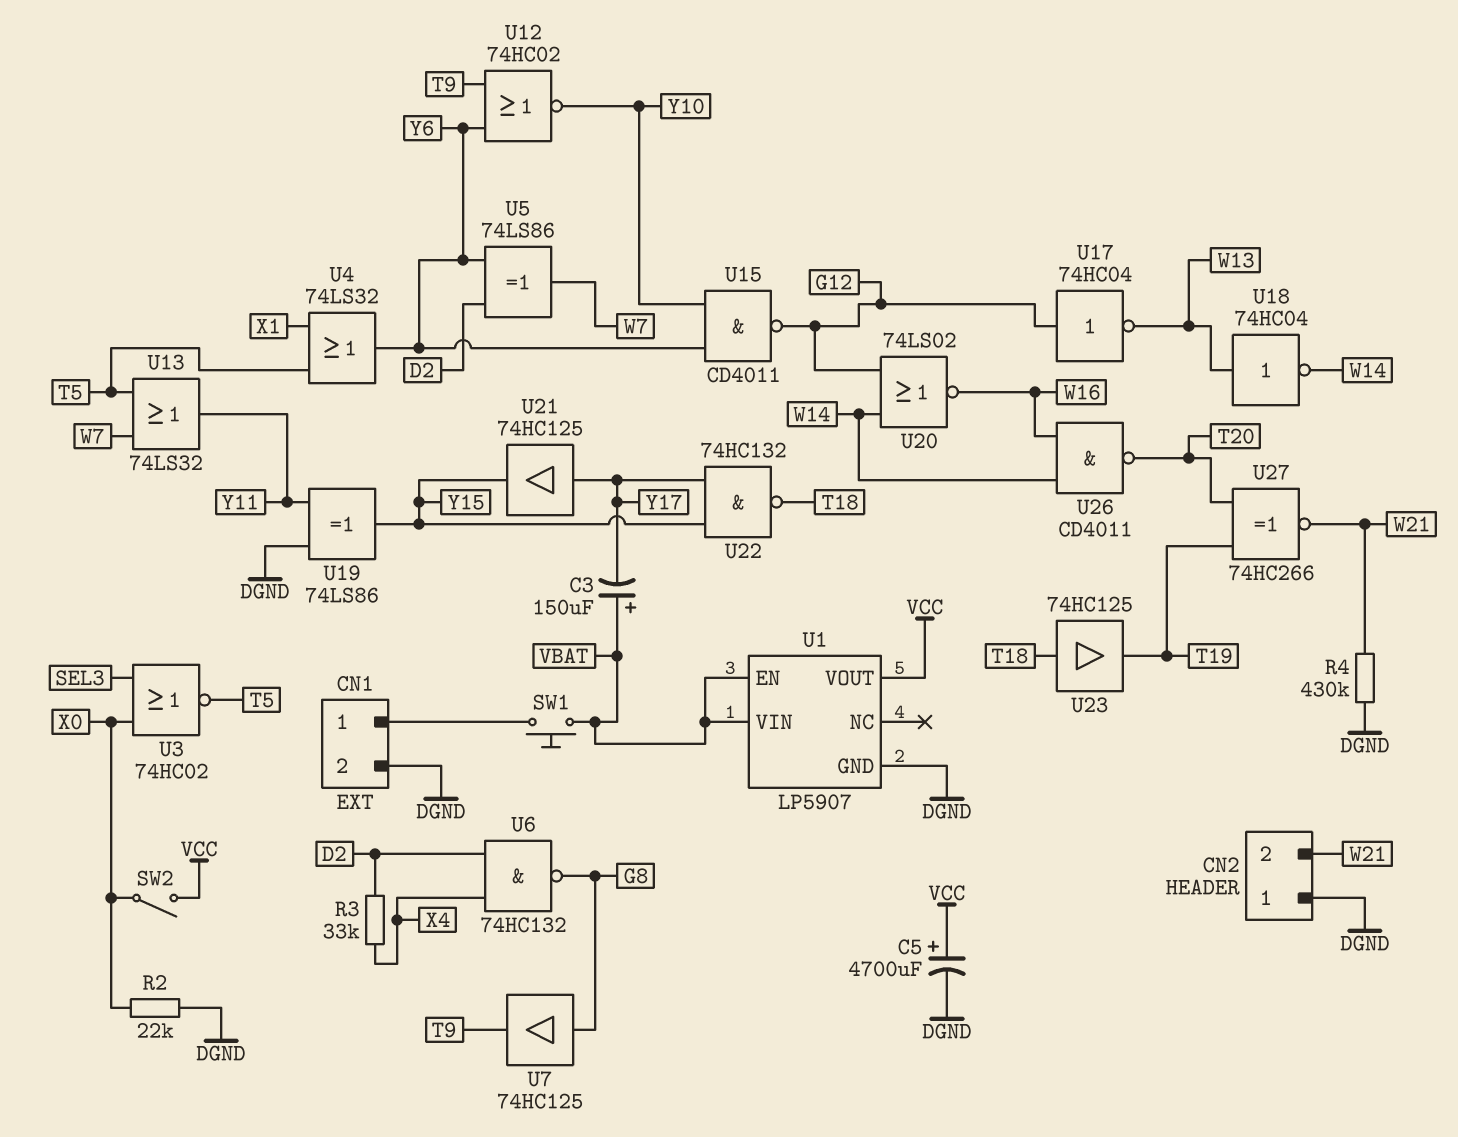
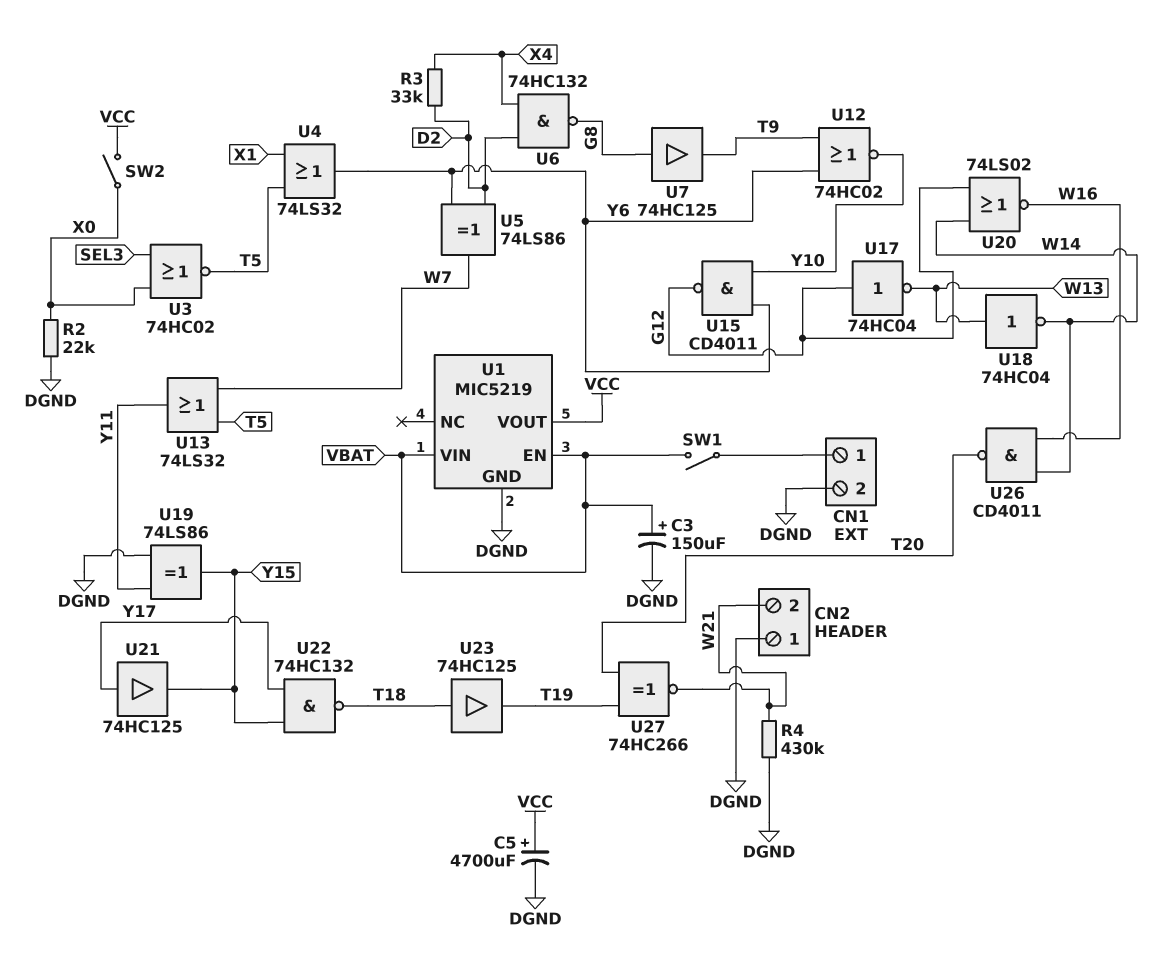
C3: 150uF (plus VBAT, minus Y17) -> 150uF (plus VBAT, minus DGND)
SW1: button (CN1/1, VBAT) -> switch (CN1/1, VBAT)
U1: LP5907 -> MIC5219

